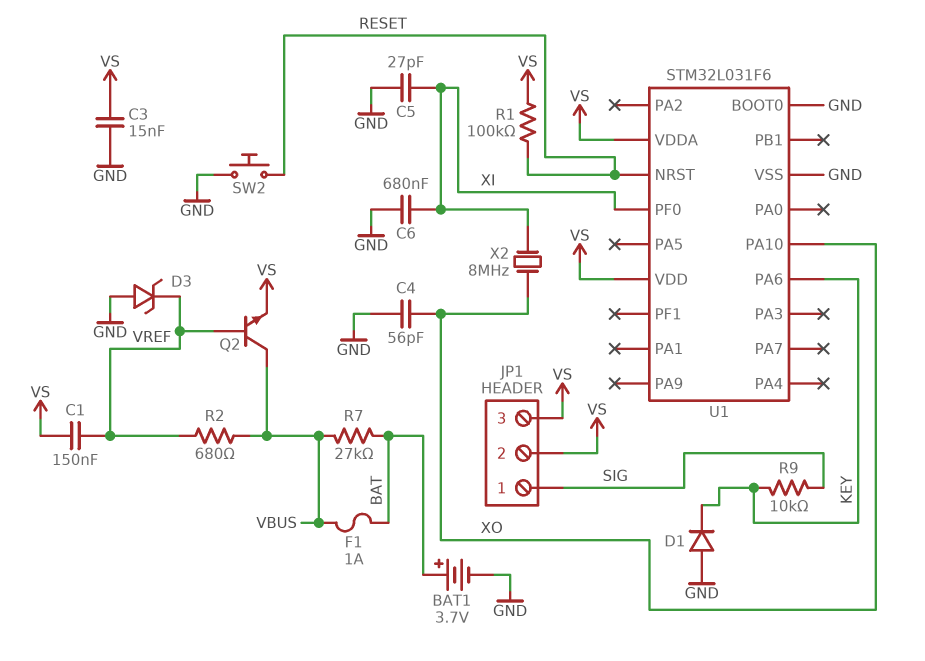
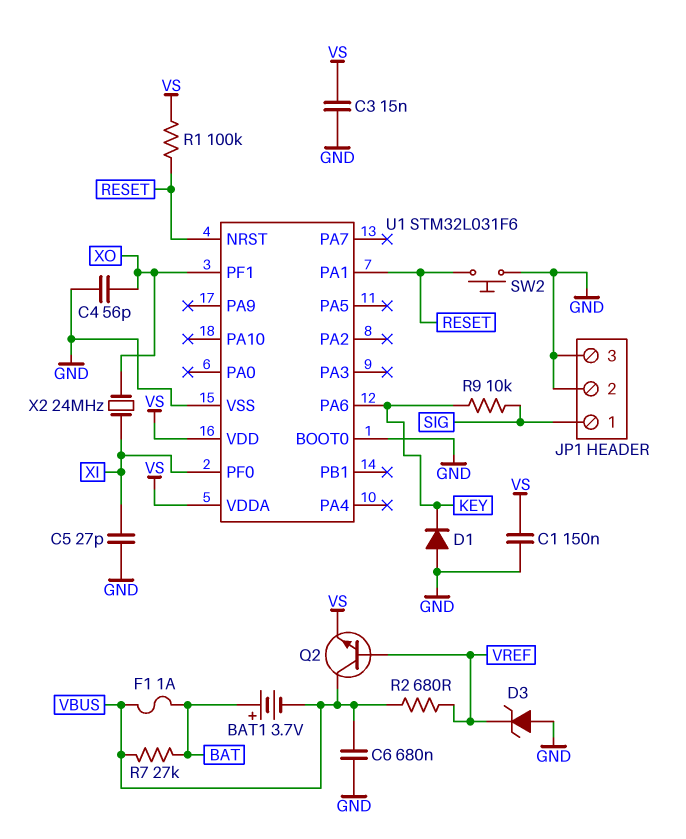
BAT1: 3.7V (plus BAT, minus GND) -> 3.7V (plus BAT, minus VBUS)
C1: 150nF (VREF, VS) -> 150nF (GND, VS)
C6: 680nF (GND, XI) -> 680nF (GND, VBUS)
JP1 pin 2: VS -> GND
JP1 pin 3: VS -> GND
U1 pin PA1: none -> RESET
U1 pin PA10: XO -> none
U1 pin PF1: none -> XO
X2: 8MHz (XI, XO) -> 24MHz (XI, XO)

